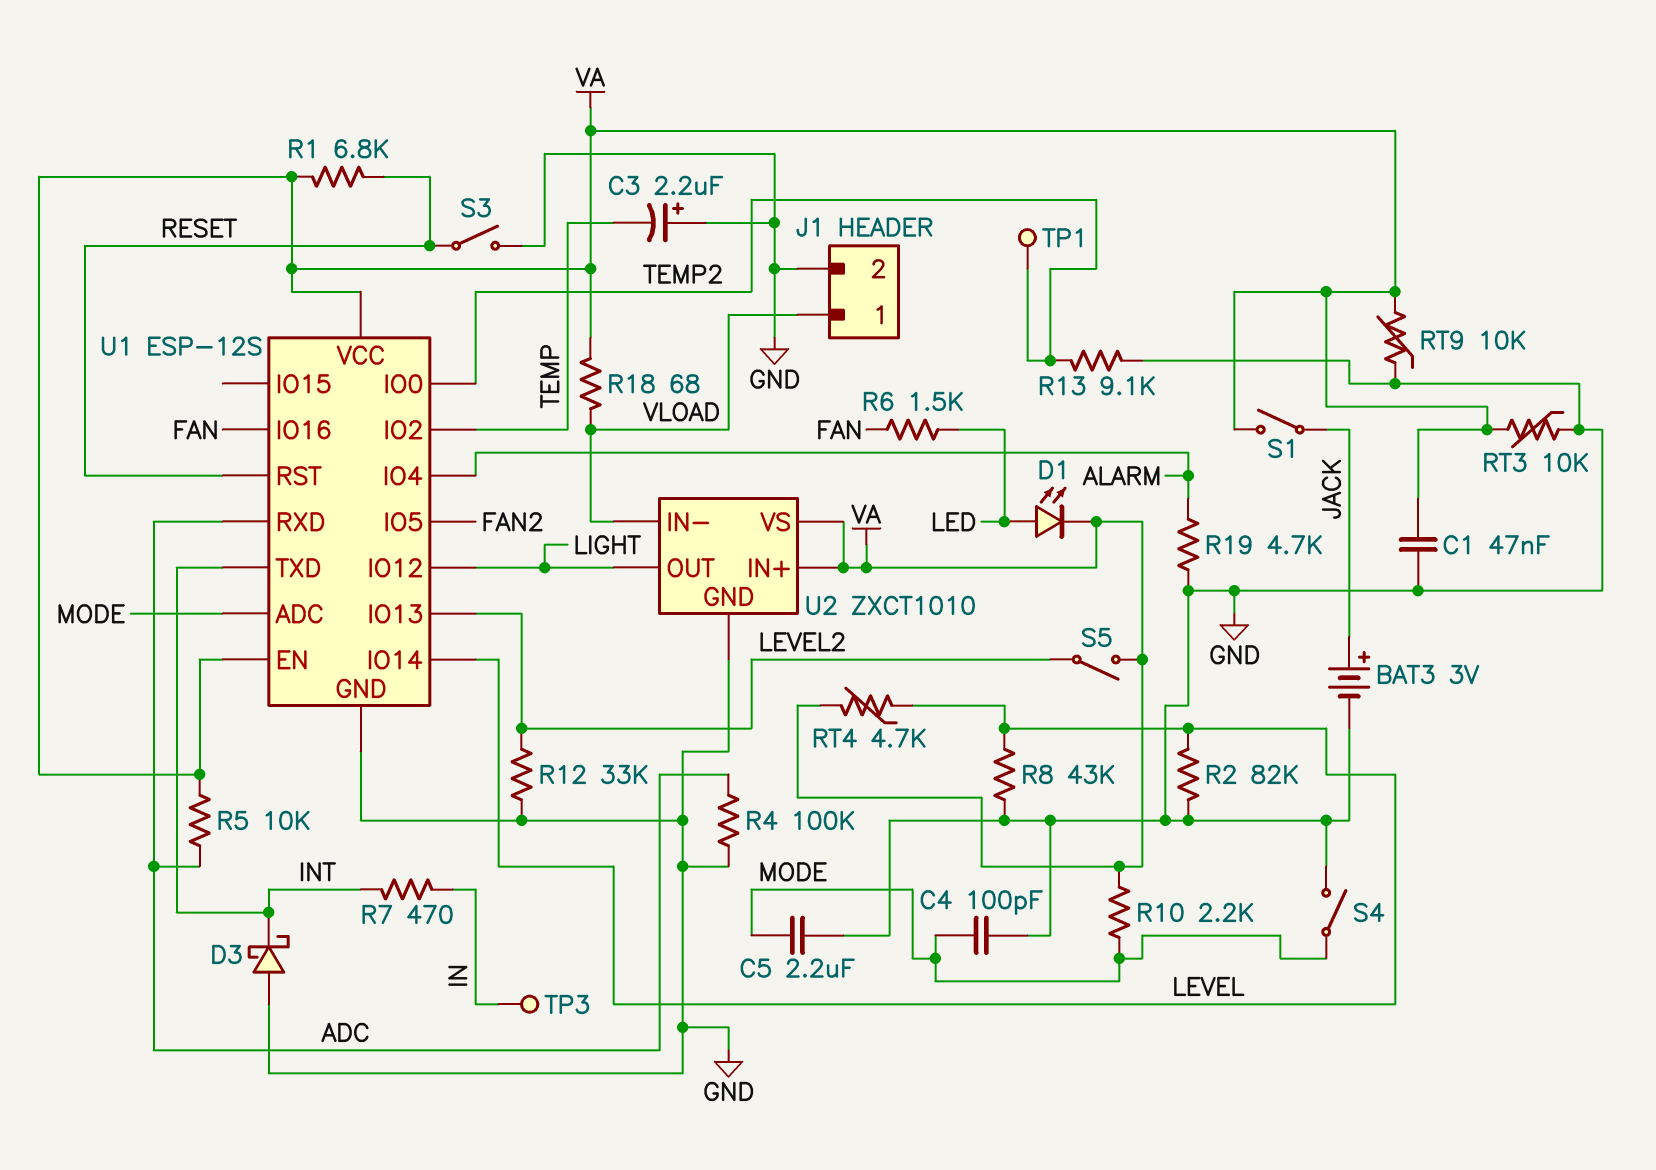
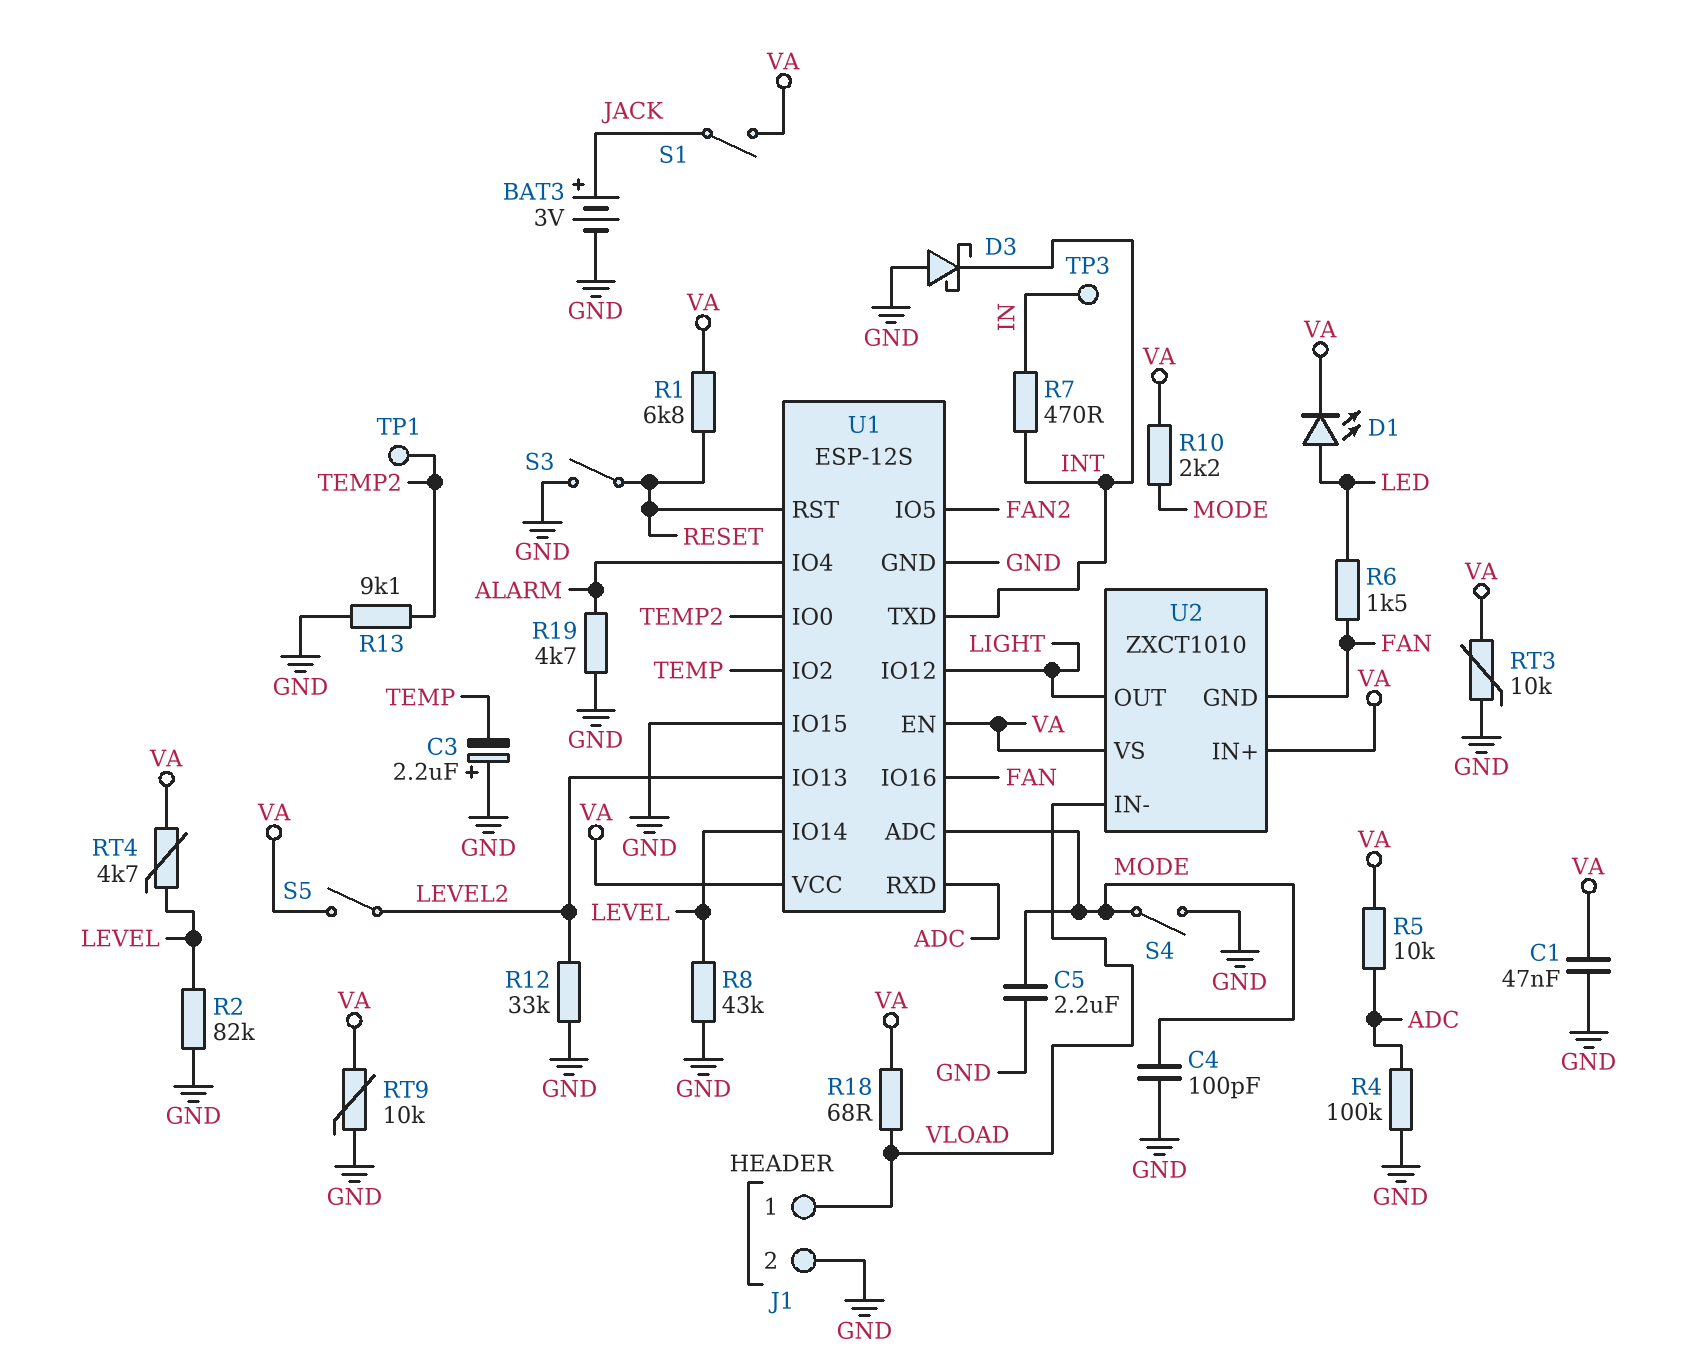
U1 pin IO15: none -> GND
U2 pin GND: GND -> FAN

